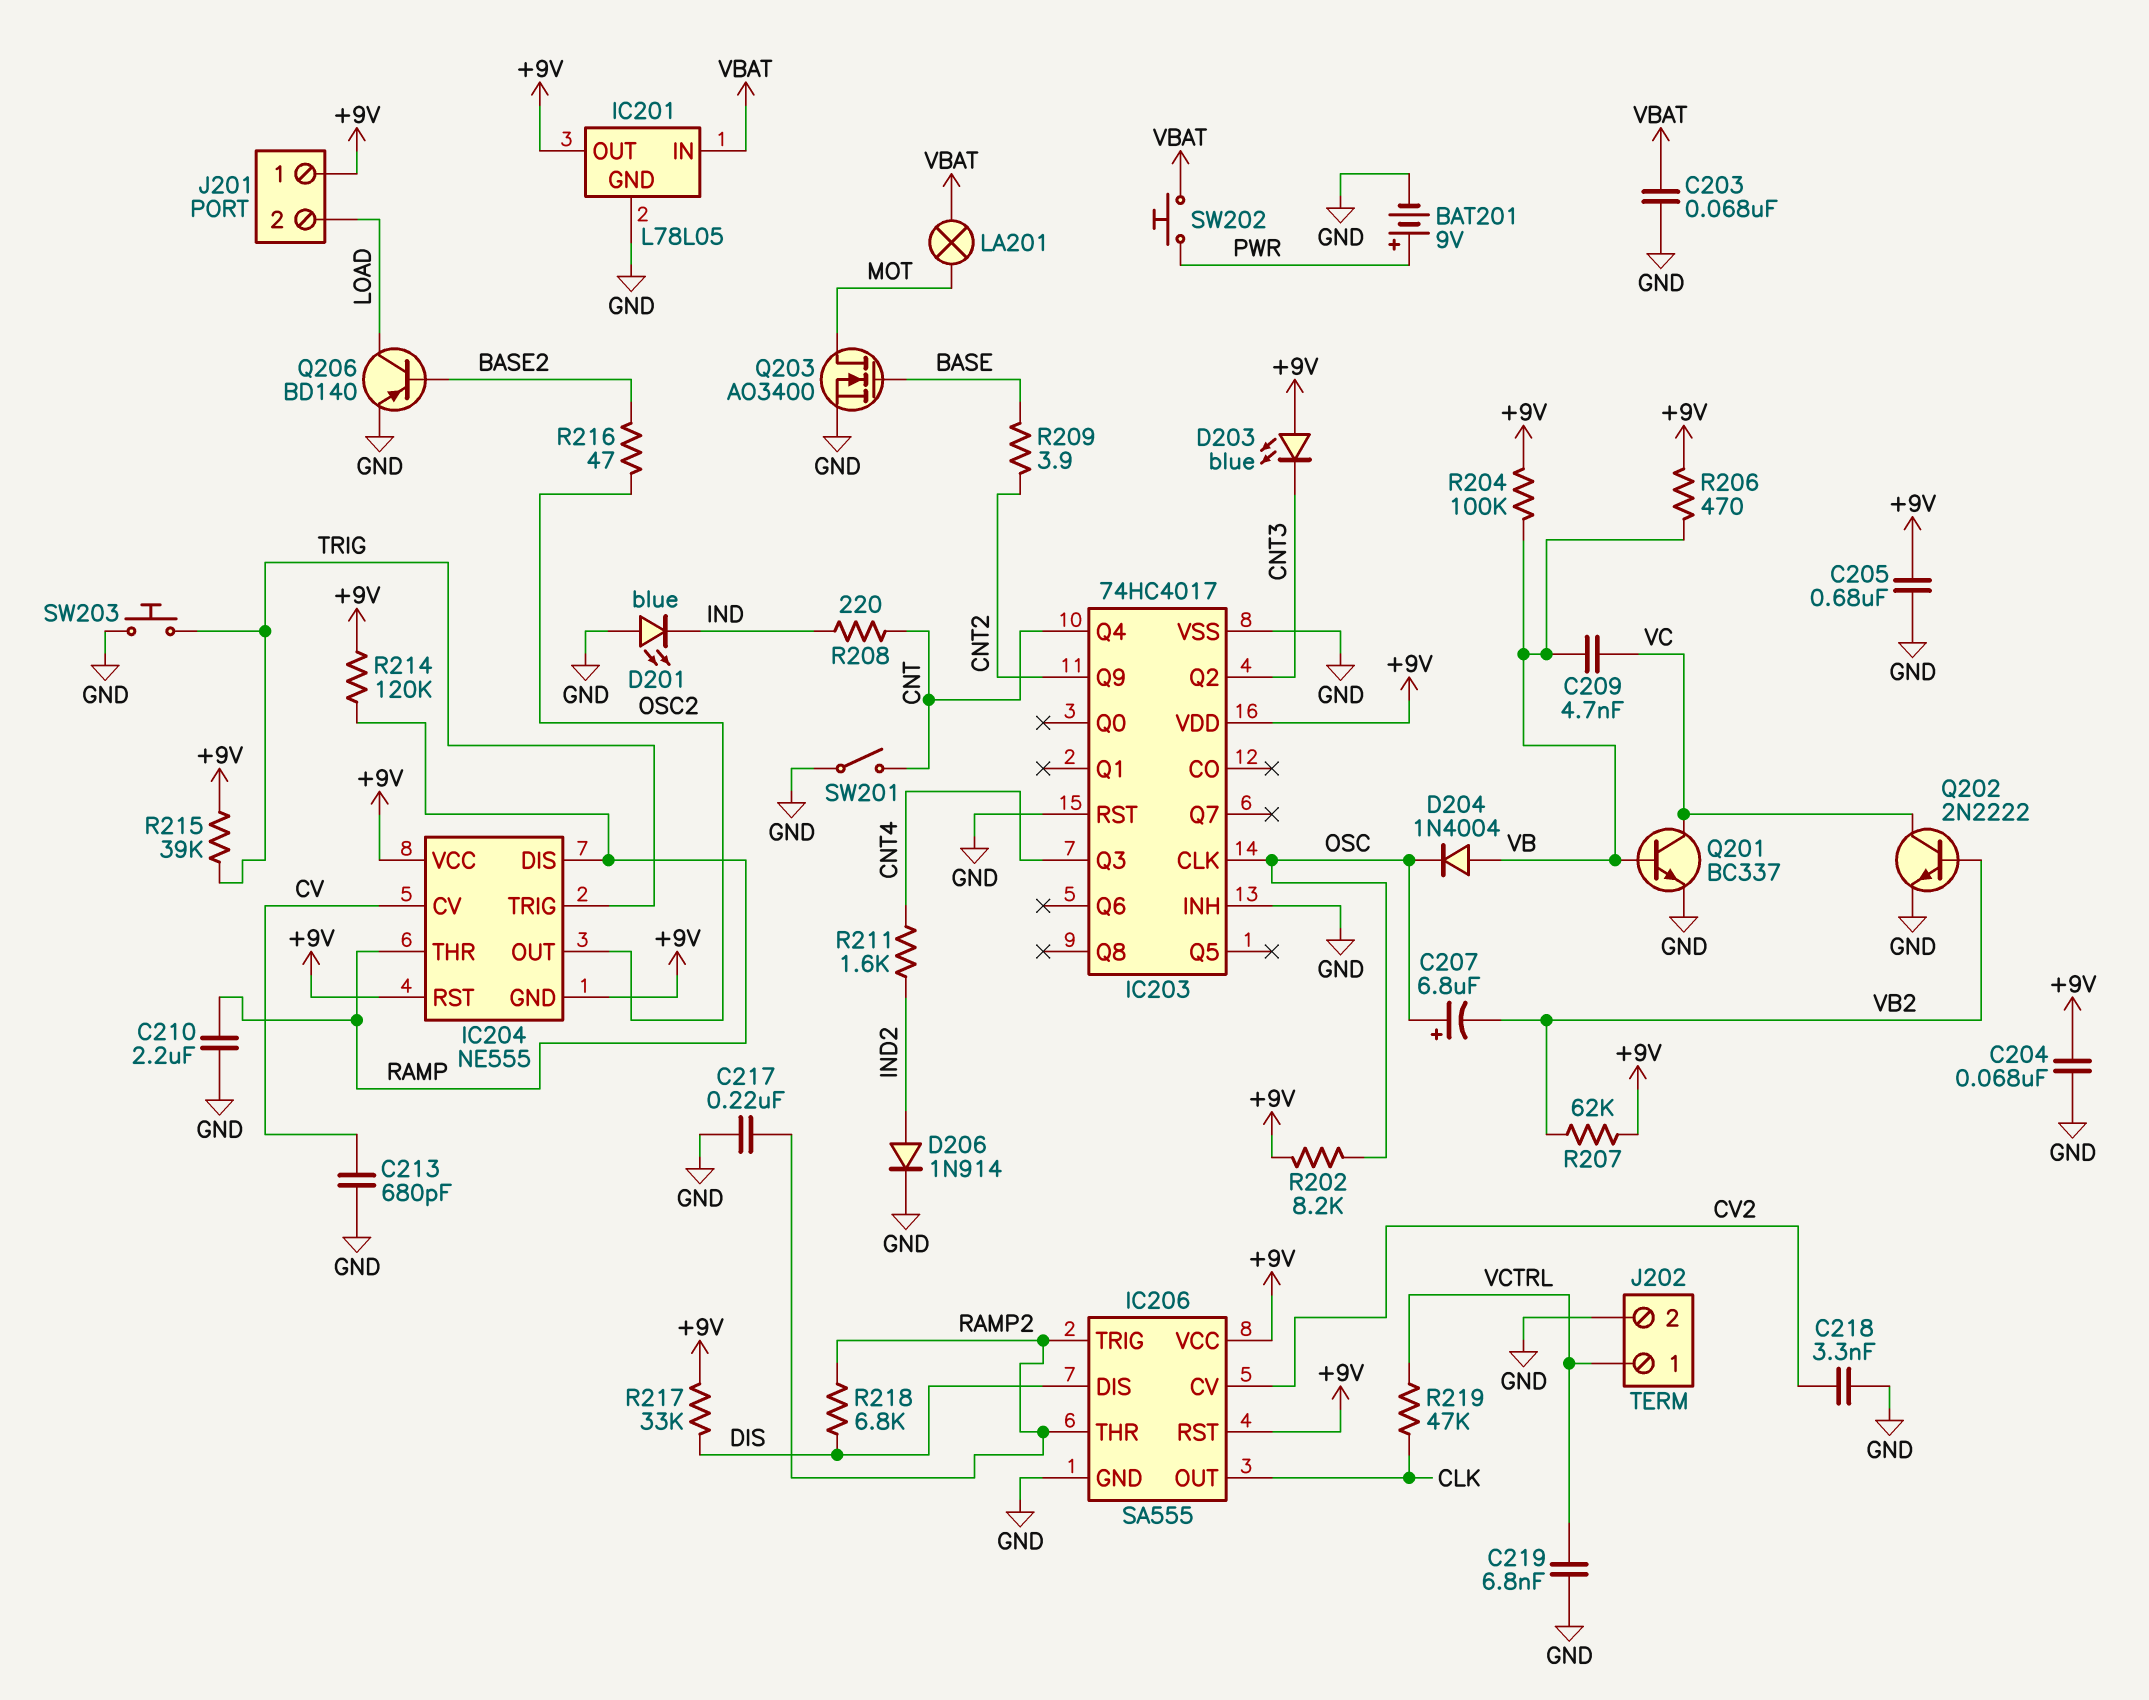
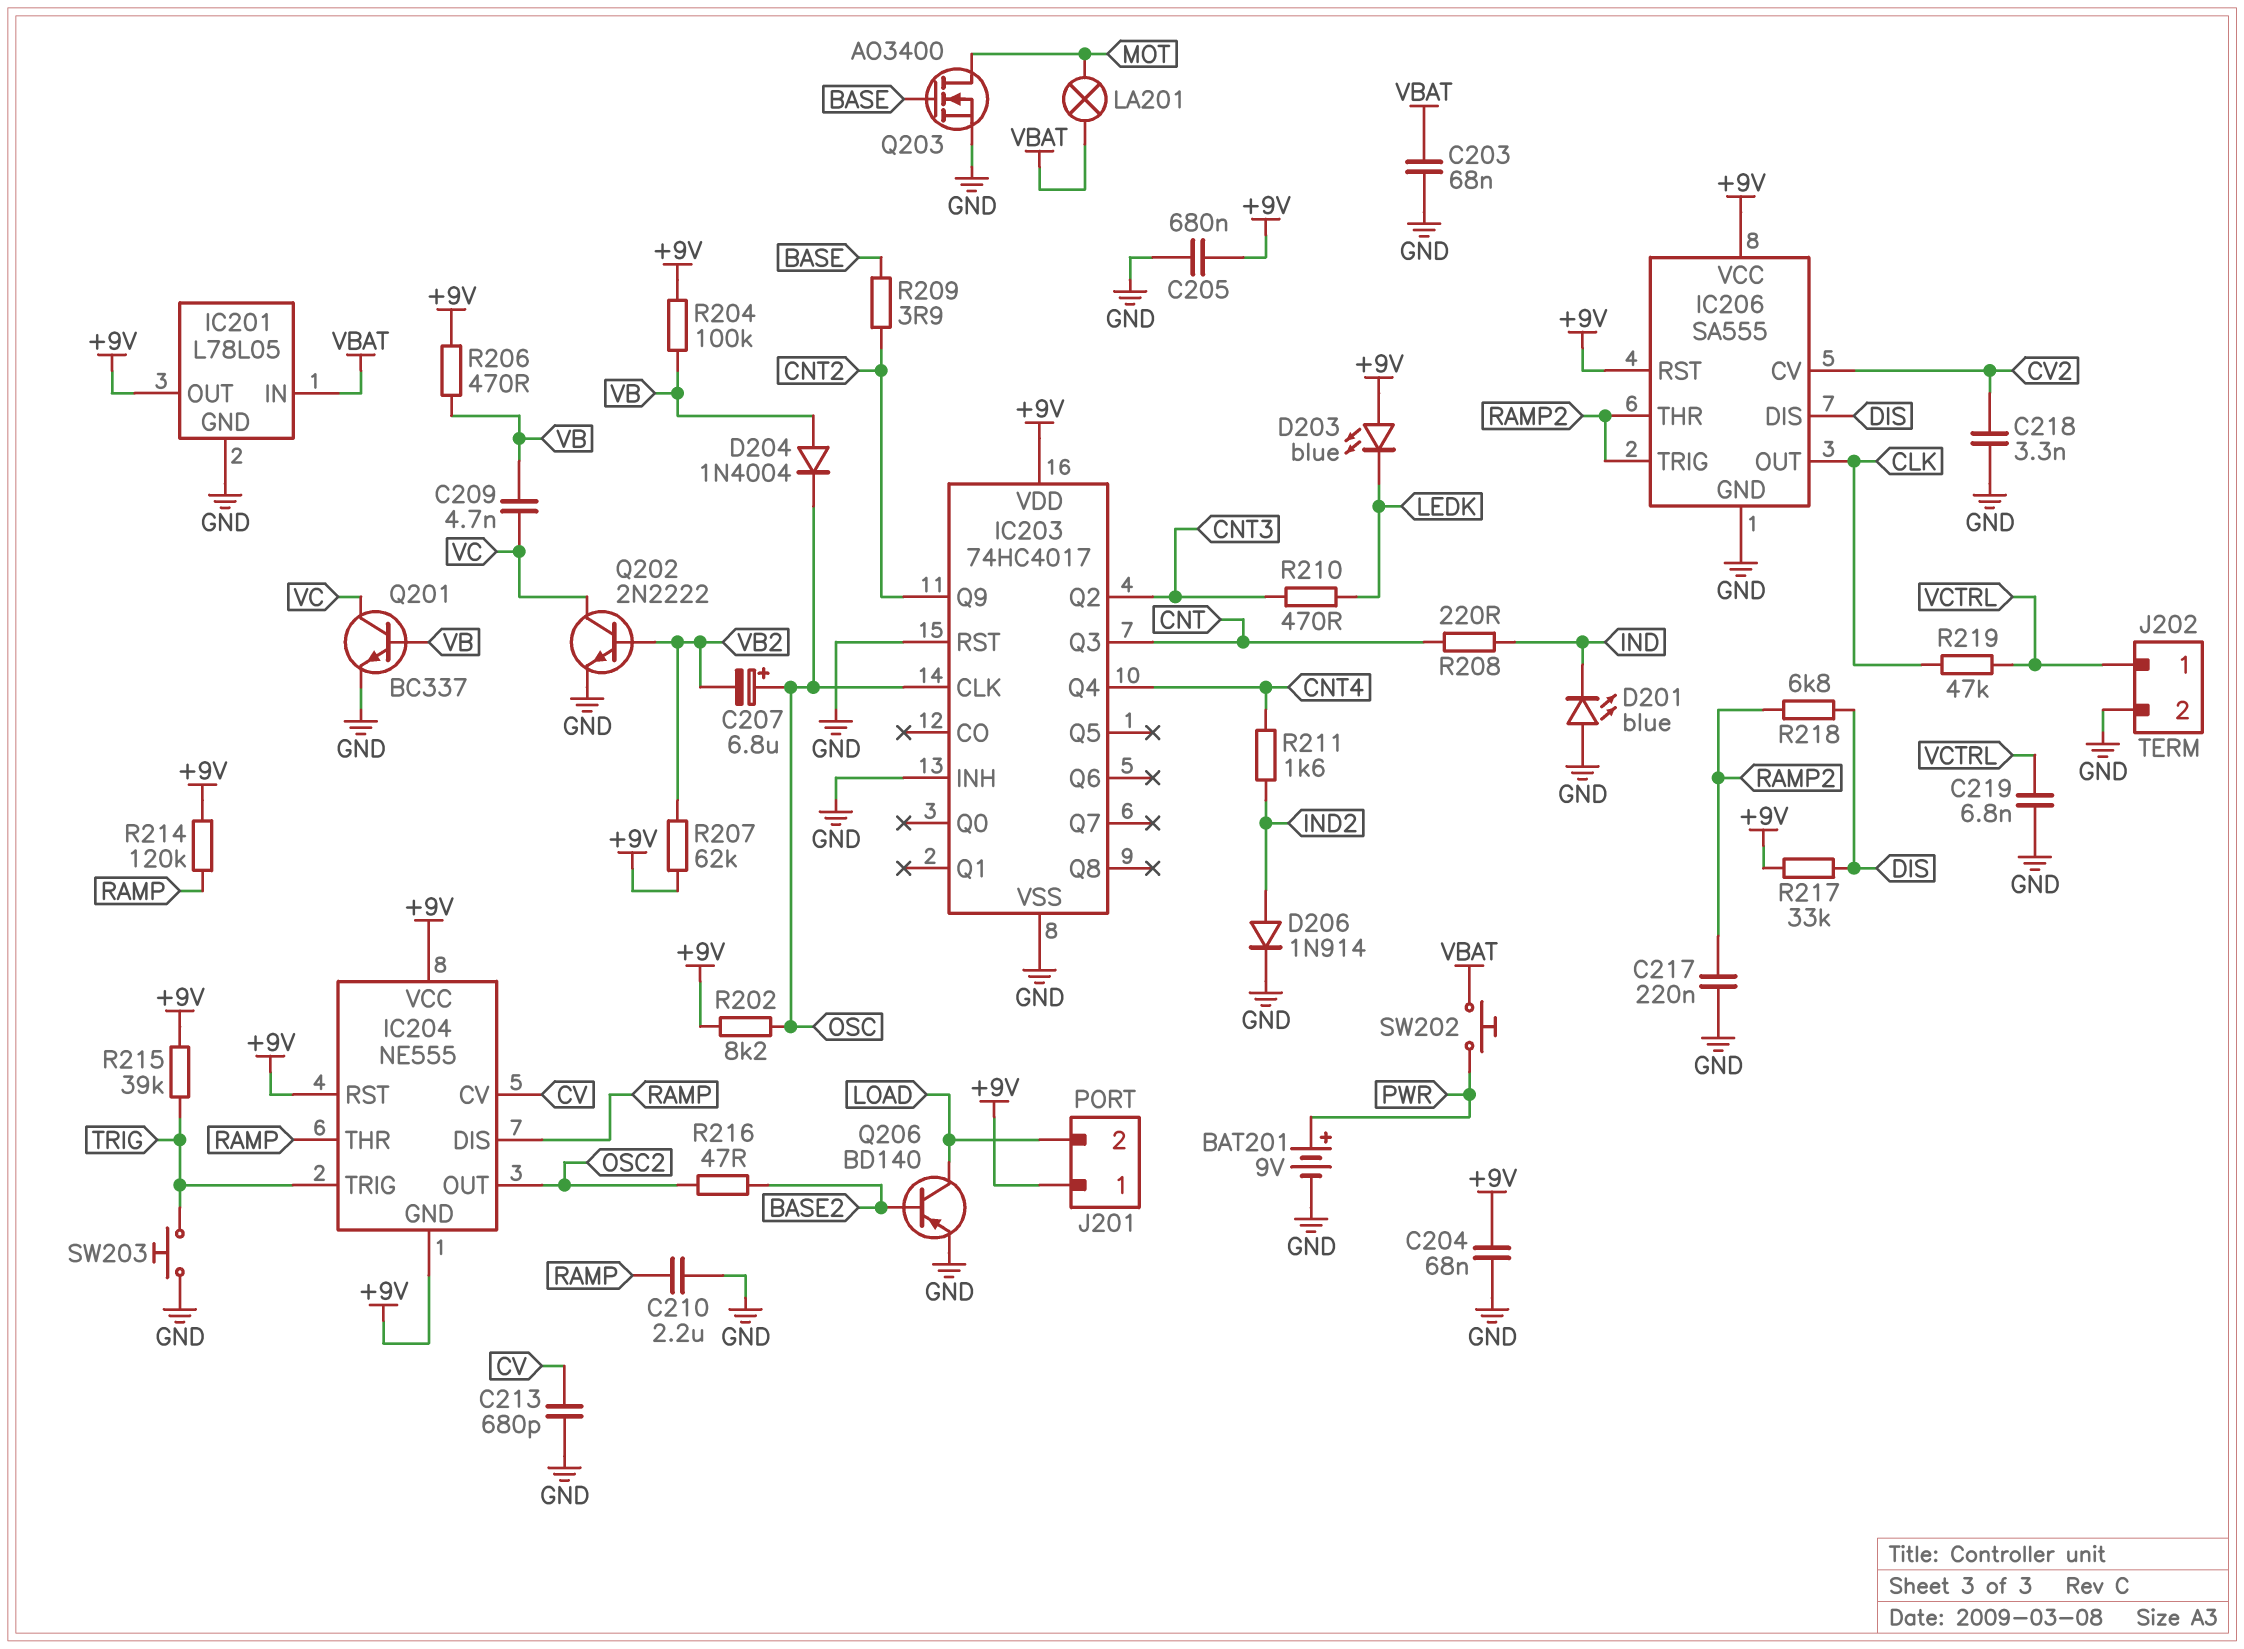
D203: LED blue (A +9V, K CNT3) -> LED blue (A +9V, K LEDK)
IC203 pin Q3: CNT4 -> CNT
IC203 pin Q4: CNT -> CNT4
R210: none -> 470 (CNT3, LEDK)
SW201: switch (CNT, GND) -> none

